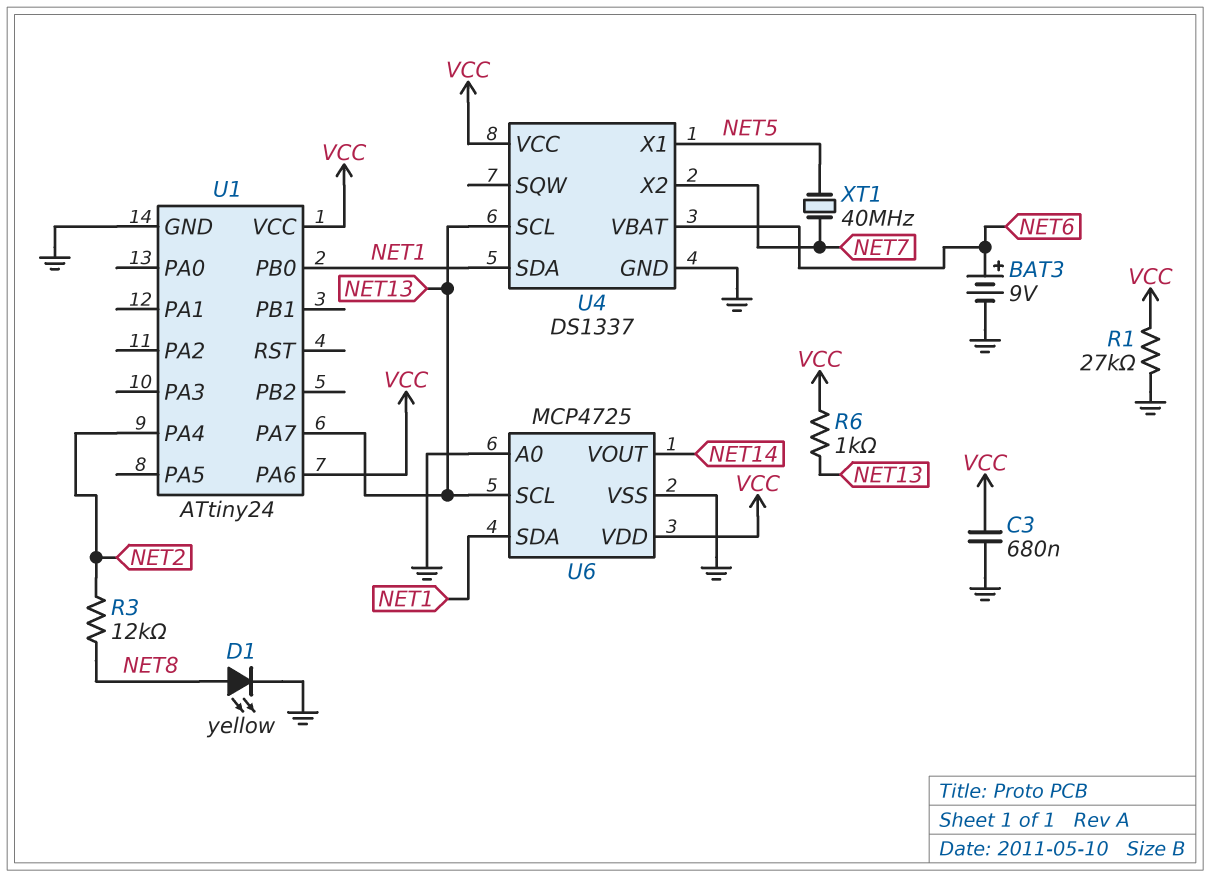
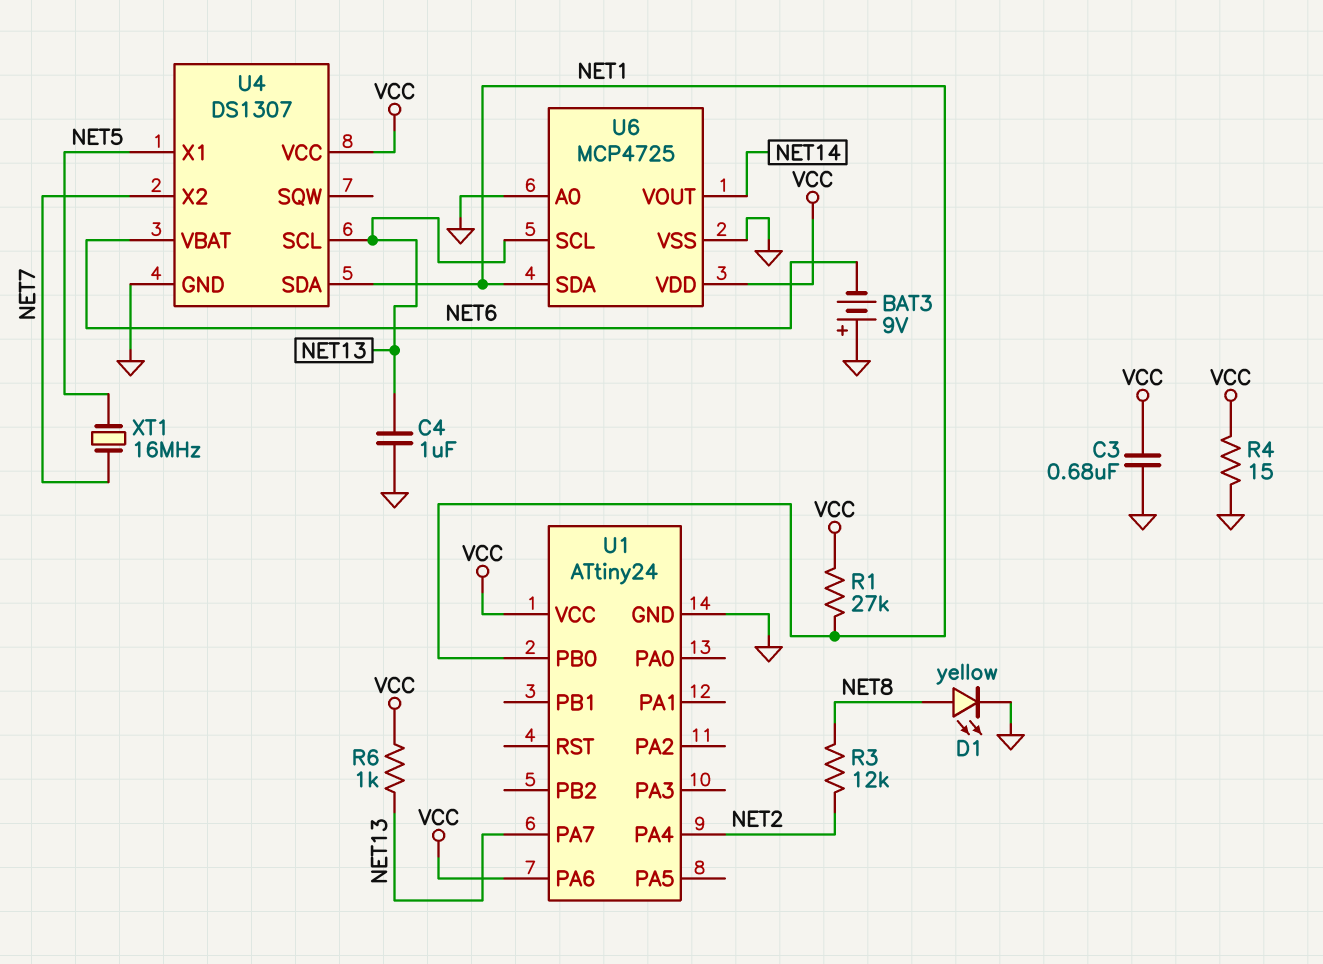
BAT3: 9V (plus NET6, minus GND) -> 9V (plus GND, minus NET6)
C4: none -> 1uF (GND, NET13)
R1: 27k (GND, VCC) -> 27k (NET1, VCC)
R4: none -> 15 (GND, VCC)
U4: DS1337 -> DS1307
XT1: 40MHz (NET5, NET7) -> 16MHz (NET5, NET7)

